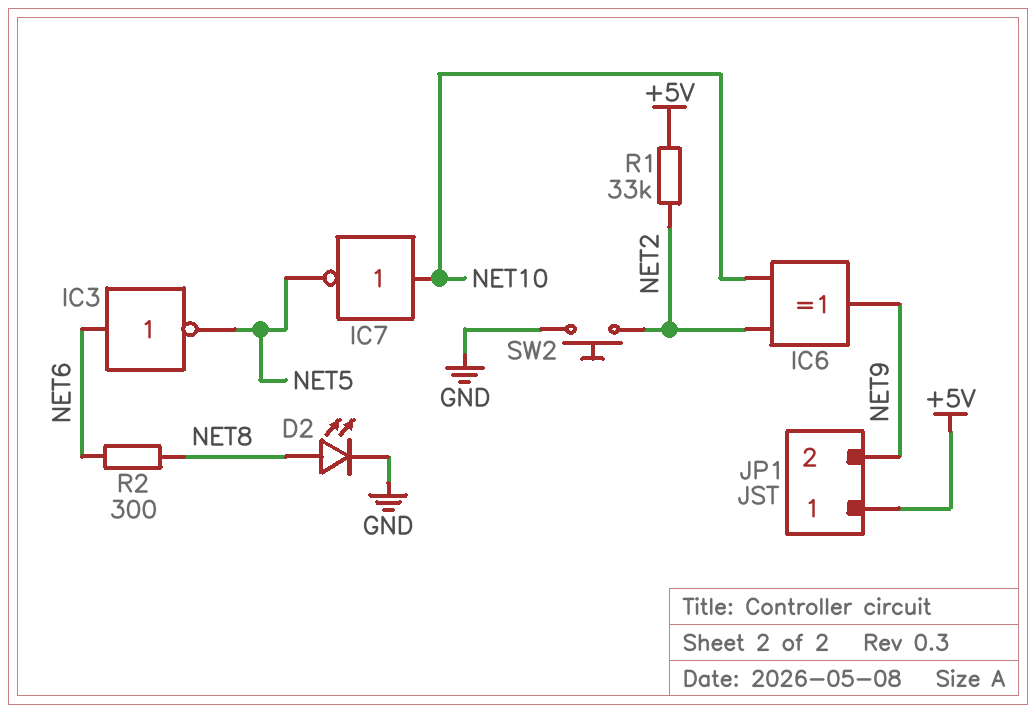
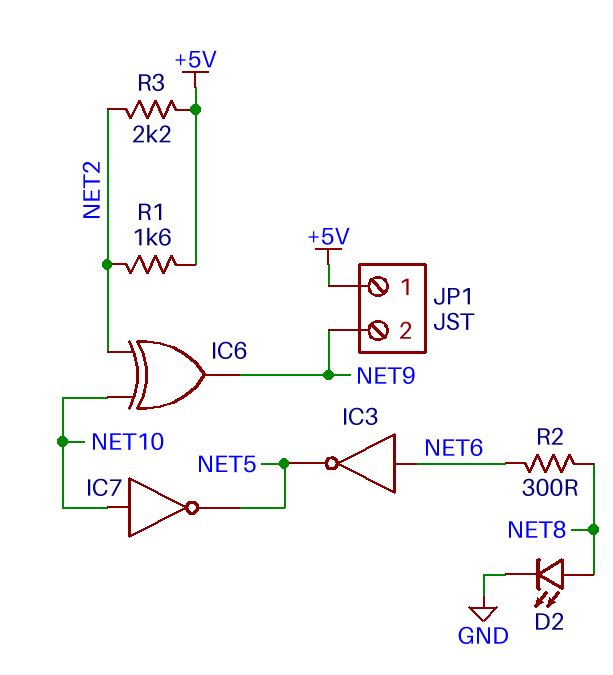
R1: 33k (+5V, NET2) -> 1.6k (+5V, NET2)
R3: none -> 2.2k (+5V, NET2)
SW2: button (GND, NET2) -> none

